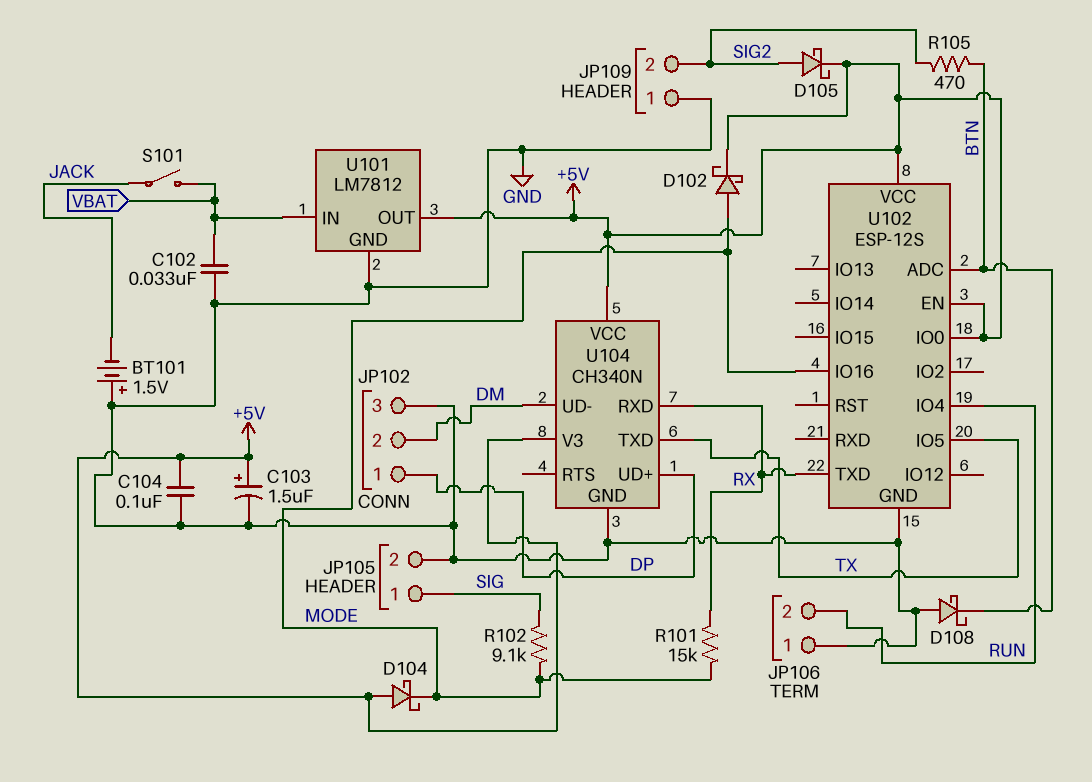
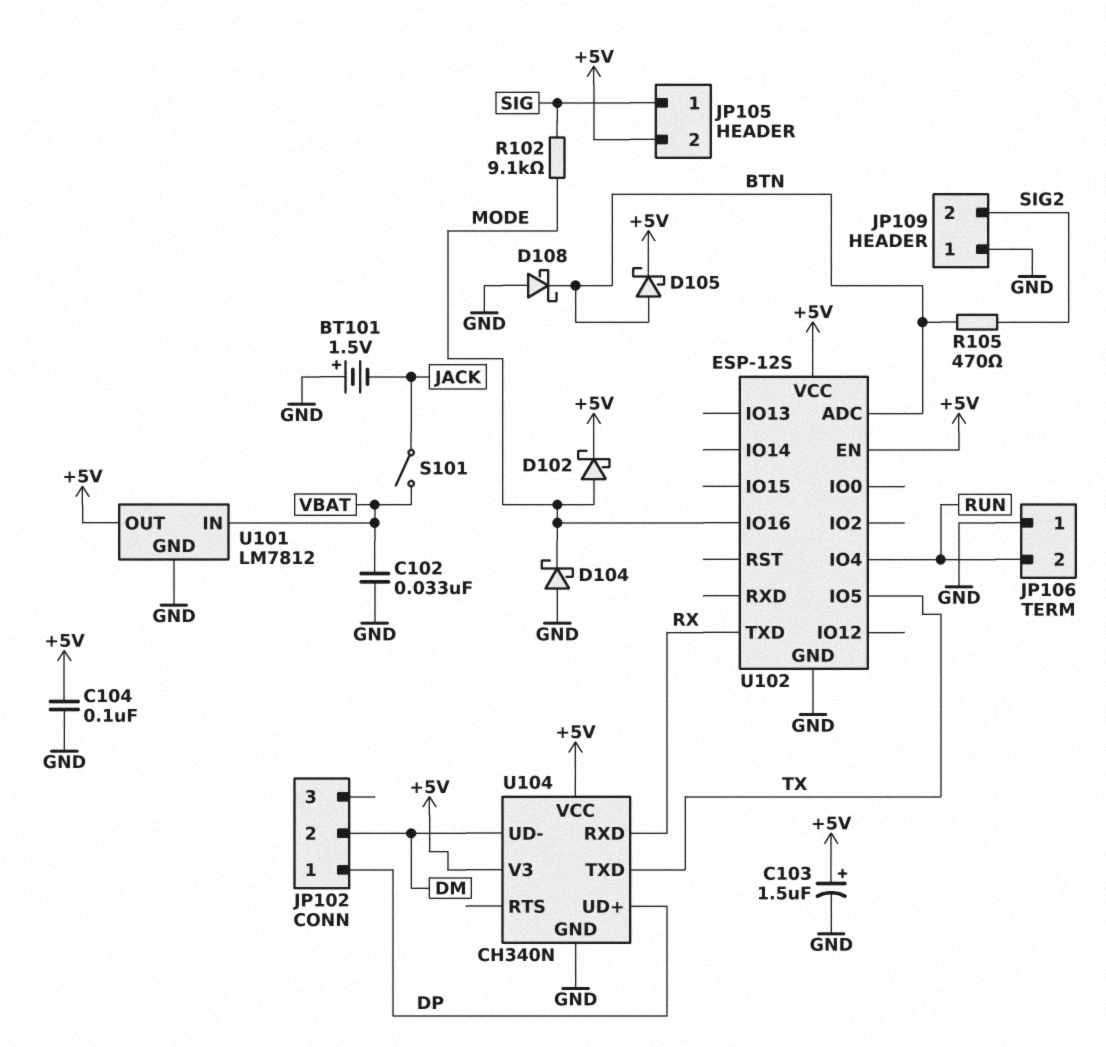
D104: schottky (A +5V, K MODE) -> schottky (A GND, K MODE)
D105: schottky (A SIG2, K +5V) -> schottky (A BTN, K +5V)
JP102 pin 3: GND -> none
JP105 pin 2: GND -> +5V
R101: 15k (MODE, RX) -> none
U102 pin IO0: +5V -> none

